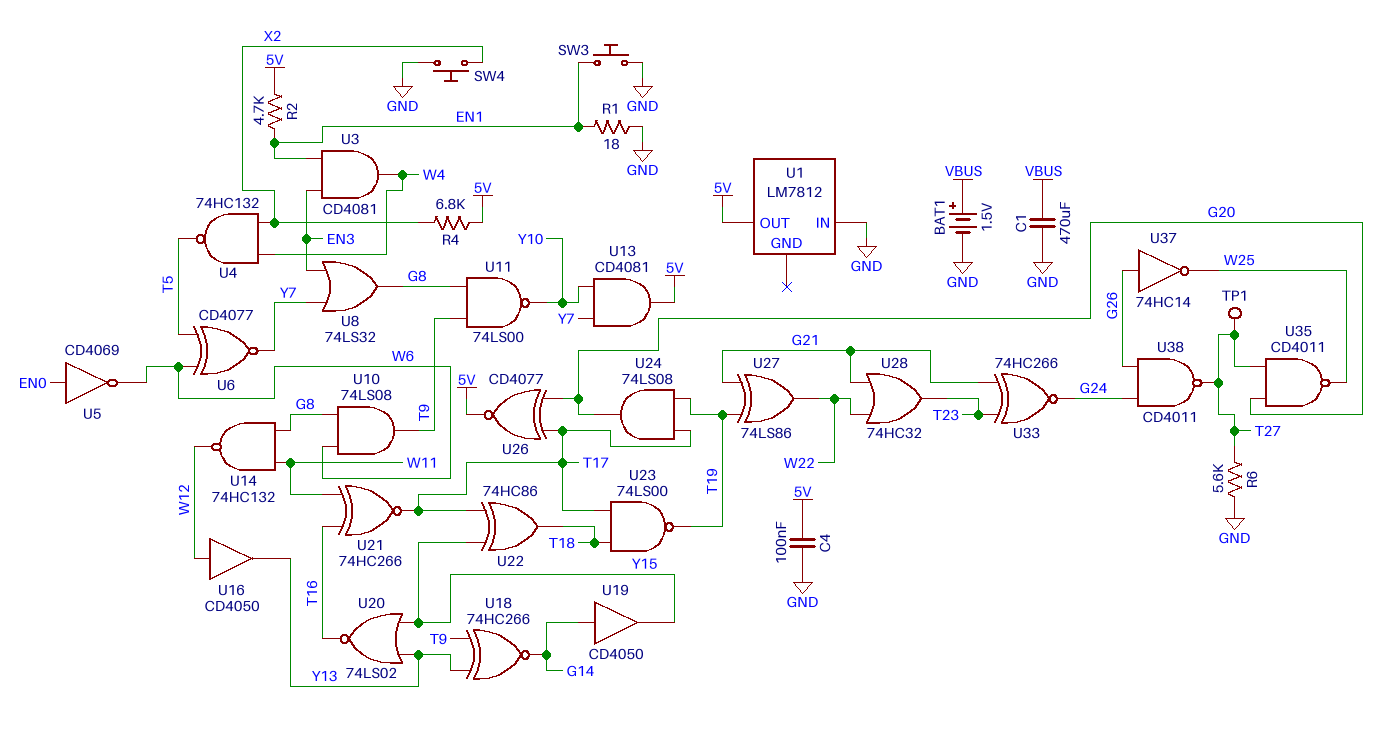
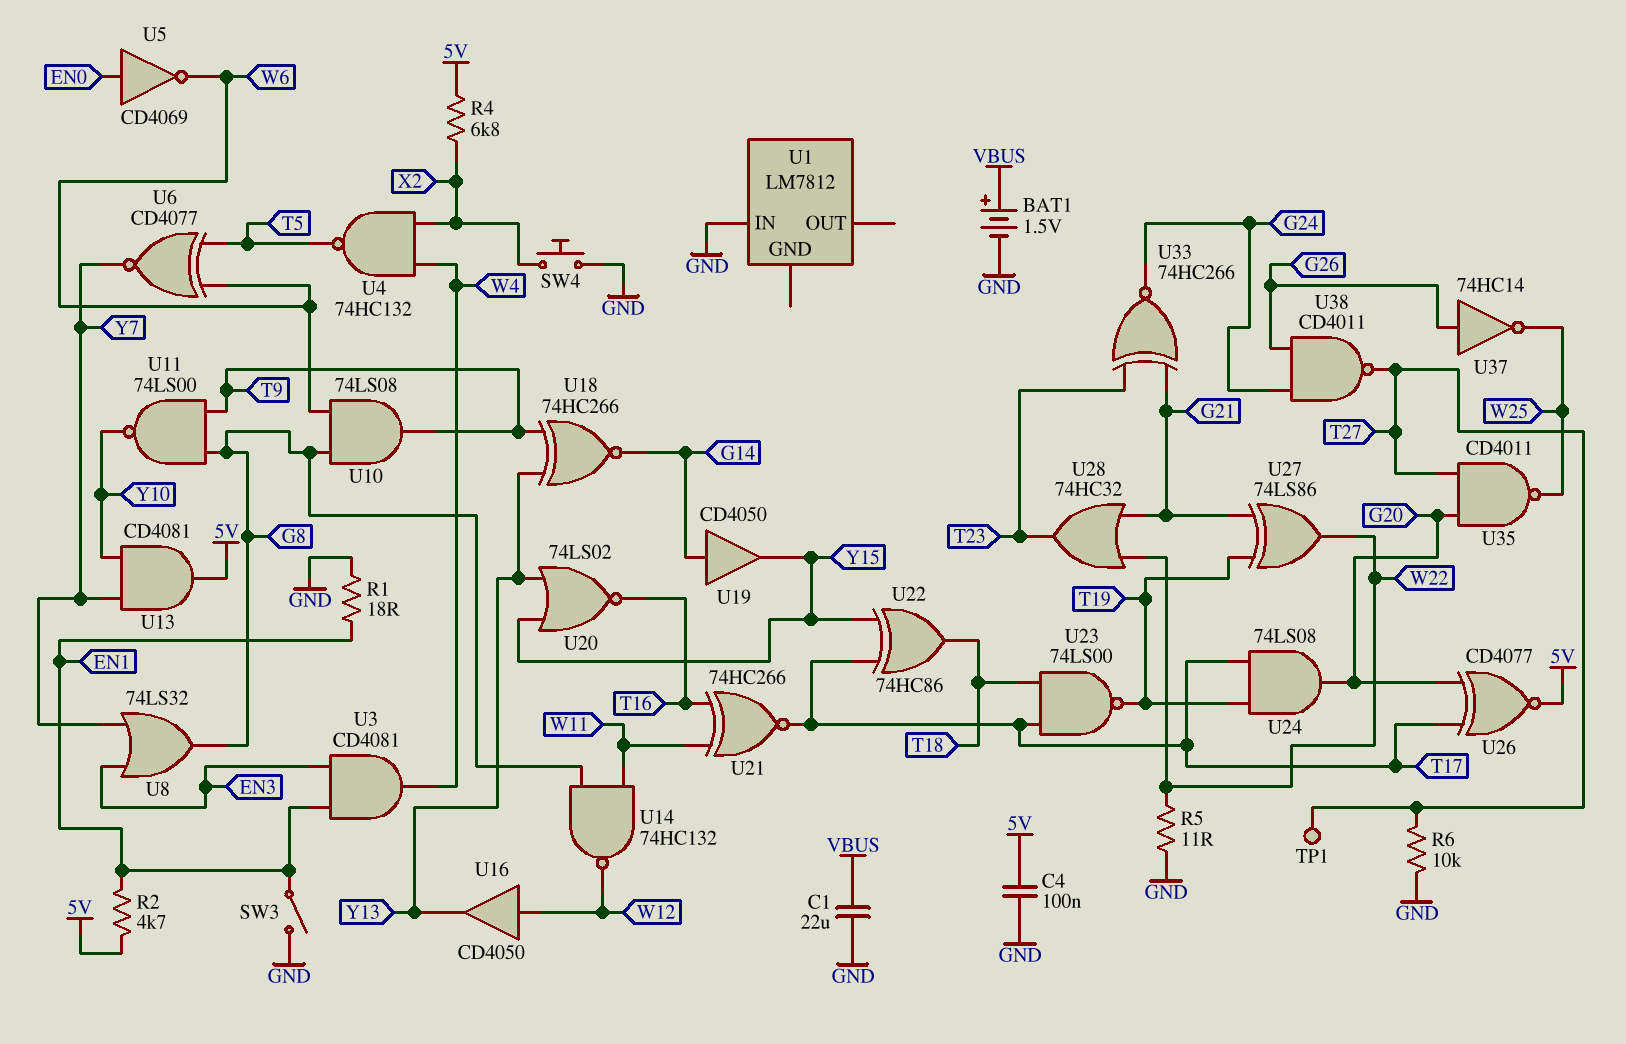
C1: 470uF (GND, VBUS) -> 22uF (GND, VBUS)
R5: none -> 11 (GND, W22)
R6: 5.6k (GND, T27) -> 10k (GND, T27)
SW3: button (EN1, GND) -> switch (EN1, GND)
U1 pin OUT: 5V -> none

